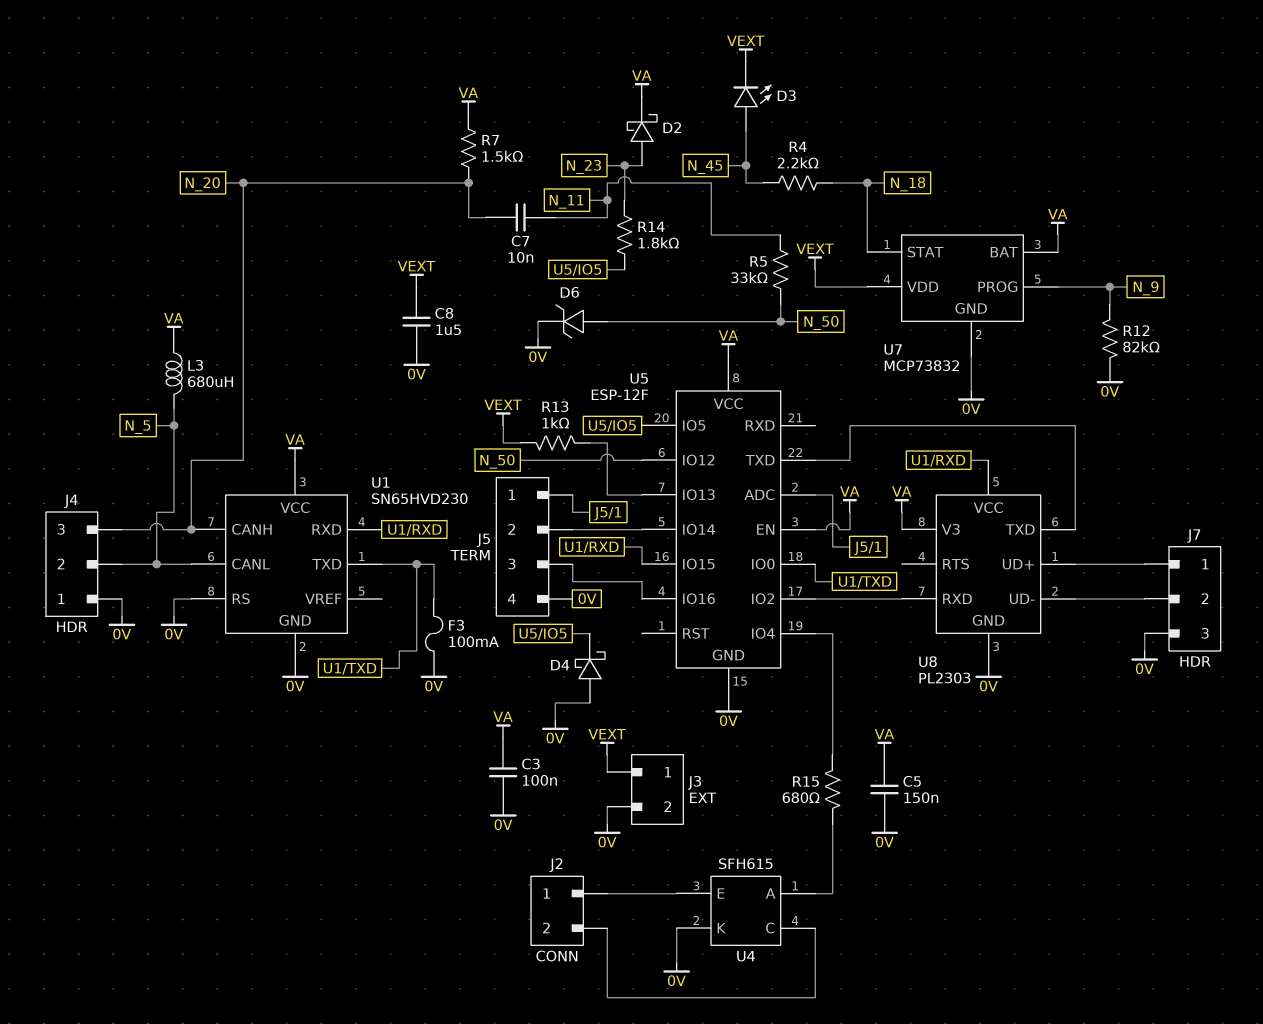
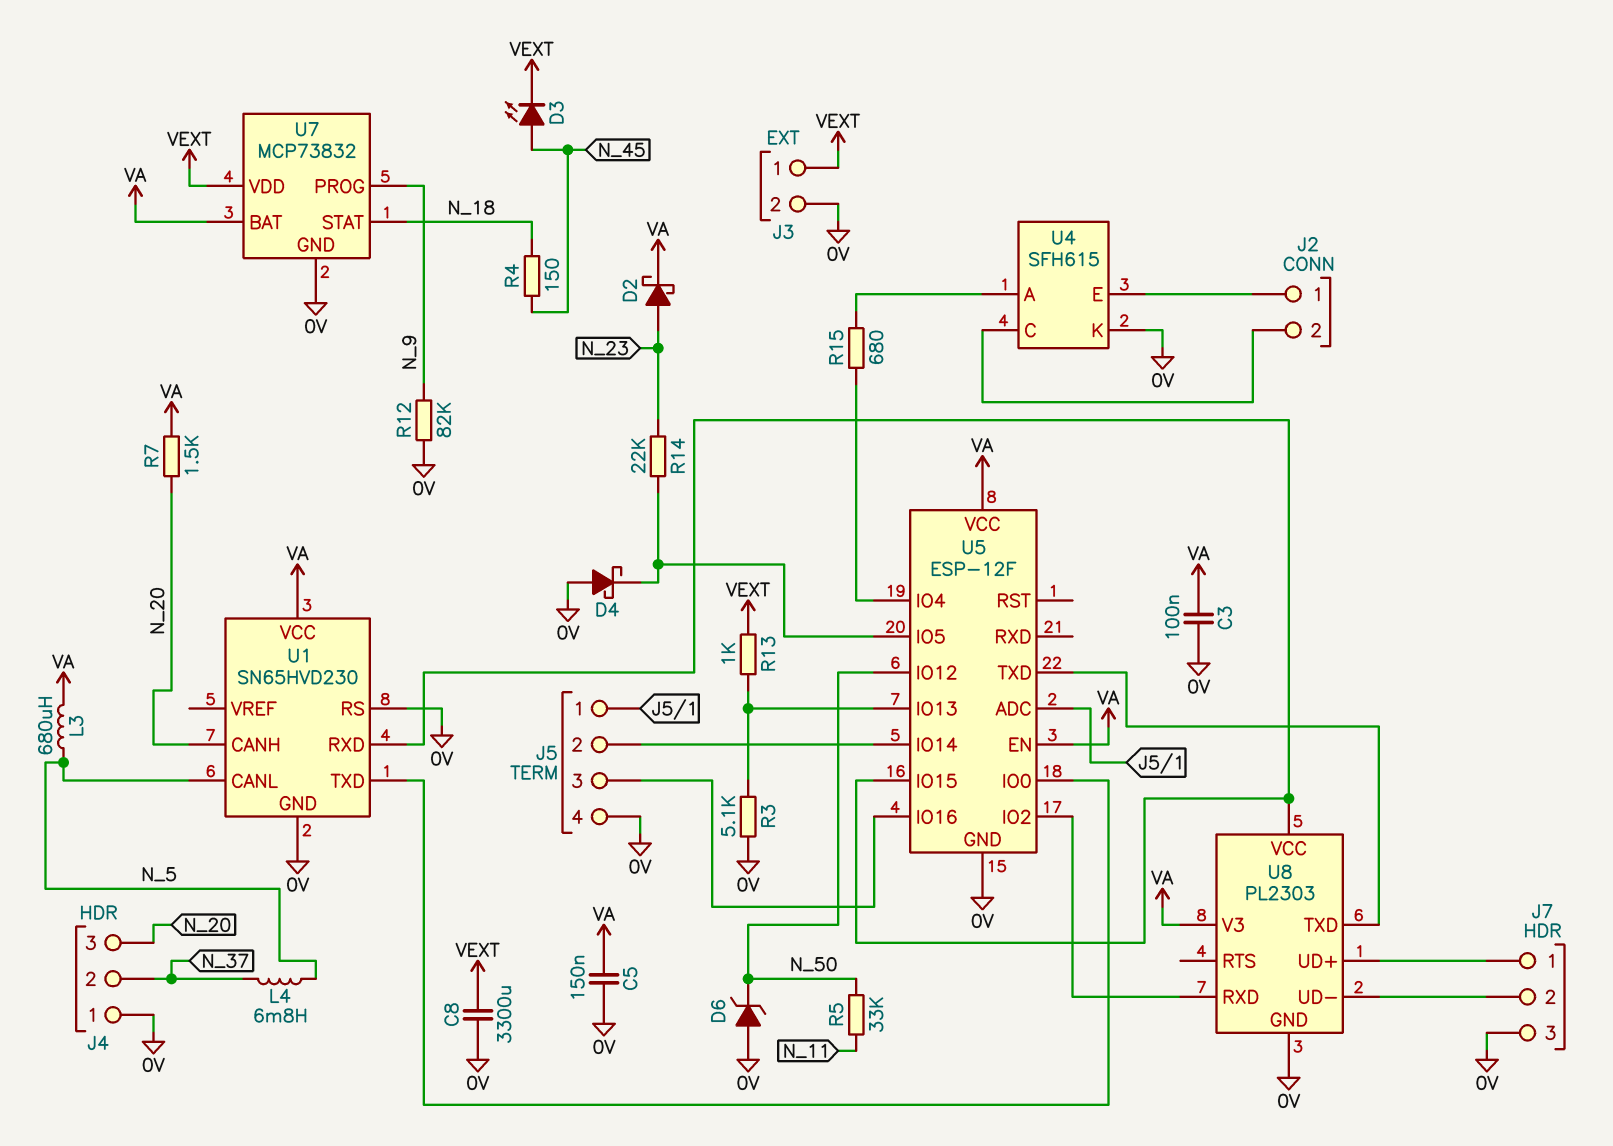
C7: 10nF (N_11, N_20) -> none
C8: 1.5uF (0V, VEXT) -> 3300uF (0V, VEXT)
D6: zener (A N_50, K 0V) -> zener (A 0V, K N_50)
F3: 100mA (0V, U1/TXD) -> none
J4 pin 2: N_5 -> N_37
L4: none -> 6.8mH (N_5, N_37)
R3: none -> 5.1k (0V, U5/IO13)
R4: 2.2k (N_18, N_45) -> 150 (N_18, N_45)
R14: 1.8k (N_23, U5/IO5) -> 22k (N_23, U5/IO5)

